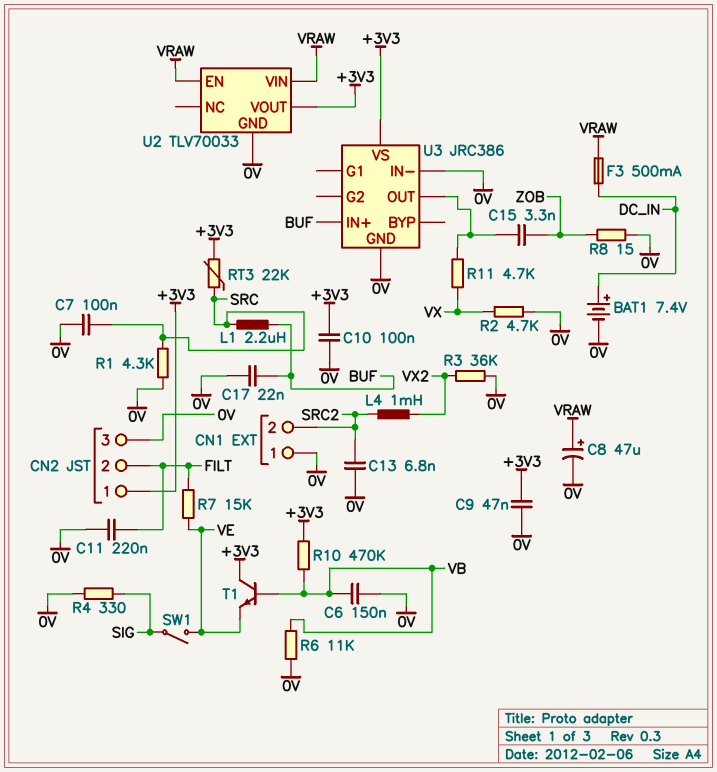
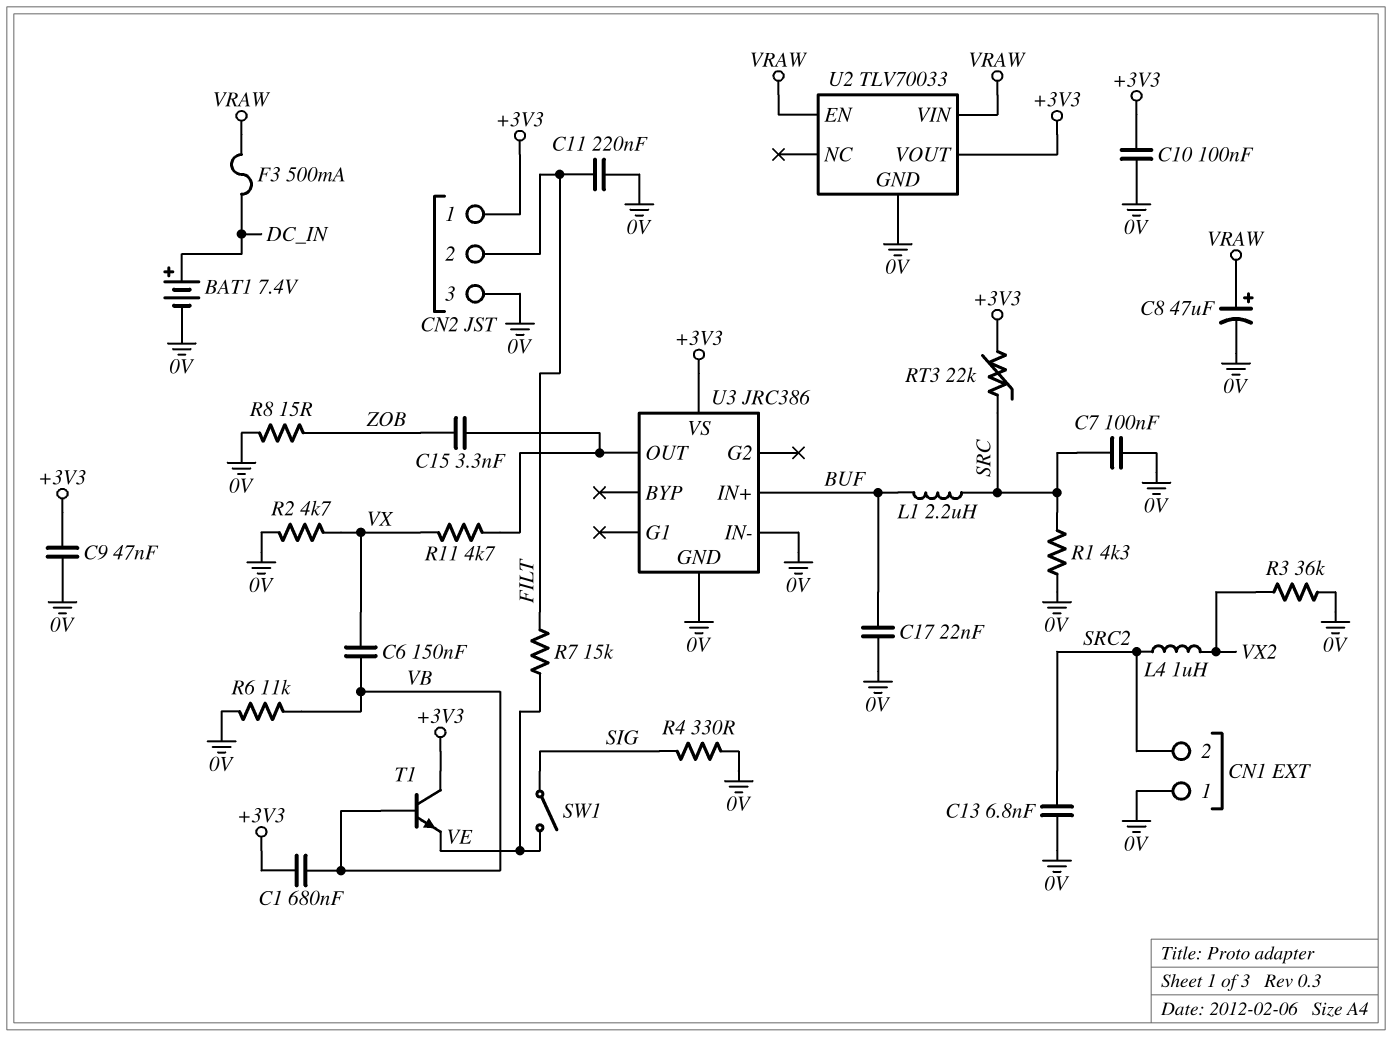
C1: none -> 680nF (+3V3, VB)
C6: 150nF (0V, VB) -> 150nF (VB, VX)
L4: 1mH (SRC2, VX2) -> 1uH (SRC2, VX2)
R10: 470k (+3V3, VB) -> none

